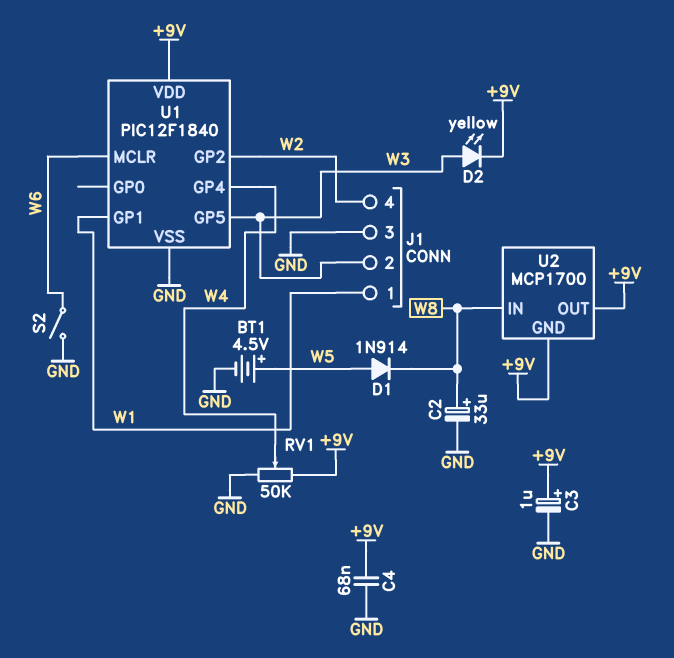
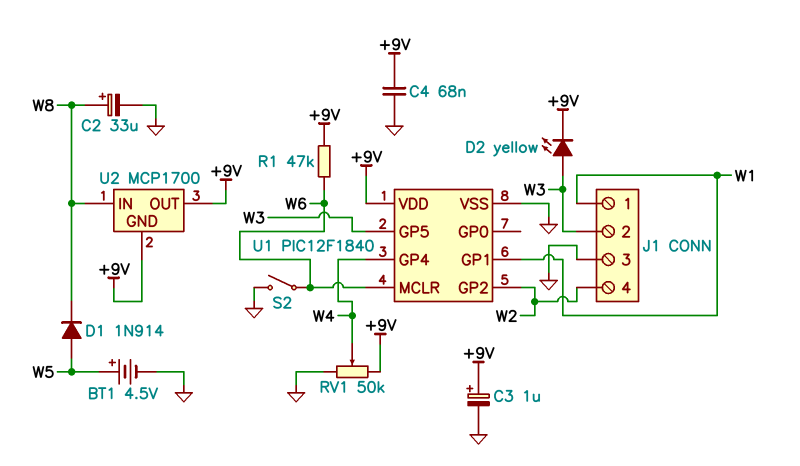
R1: none -> 47k (+9V, W6)

